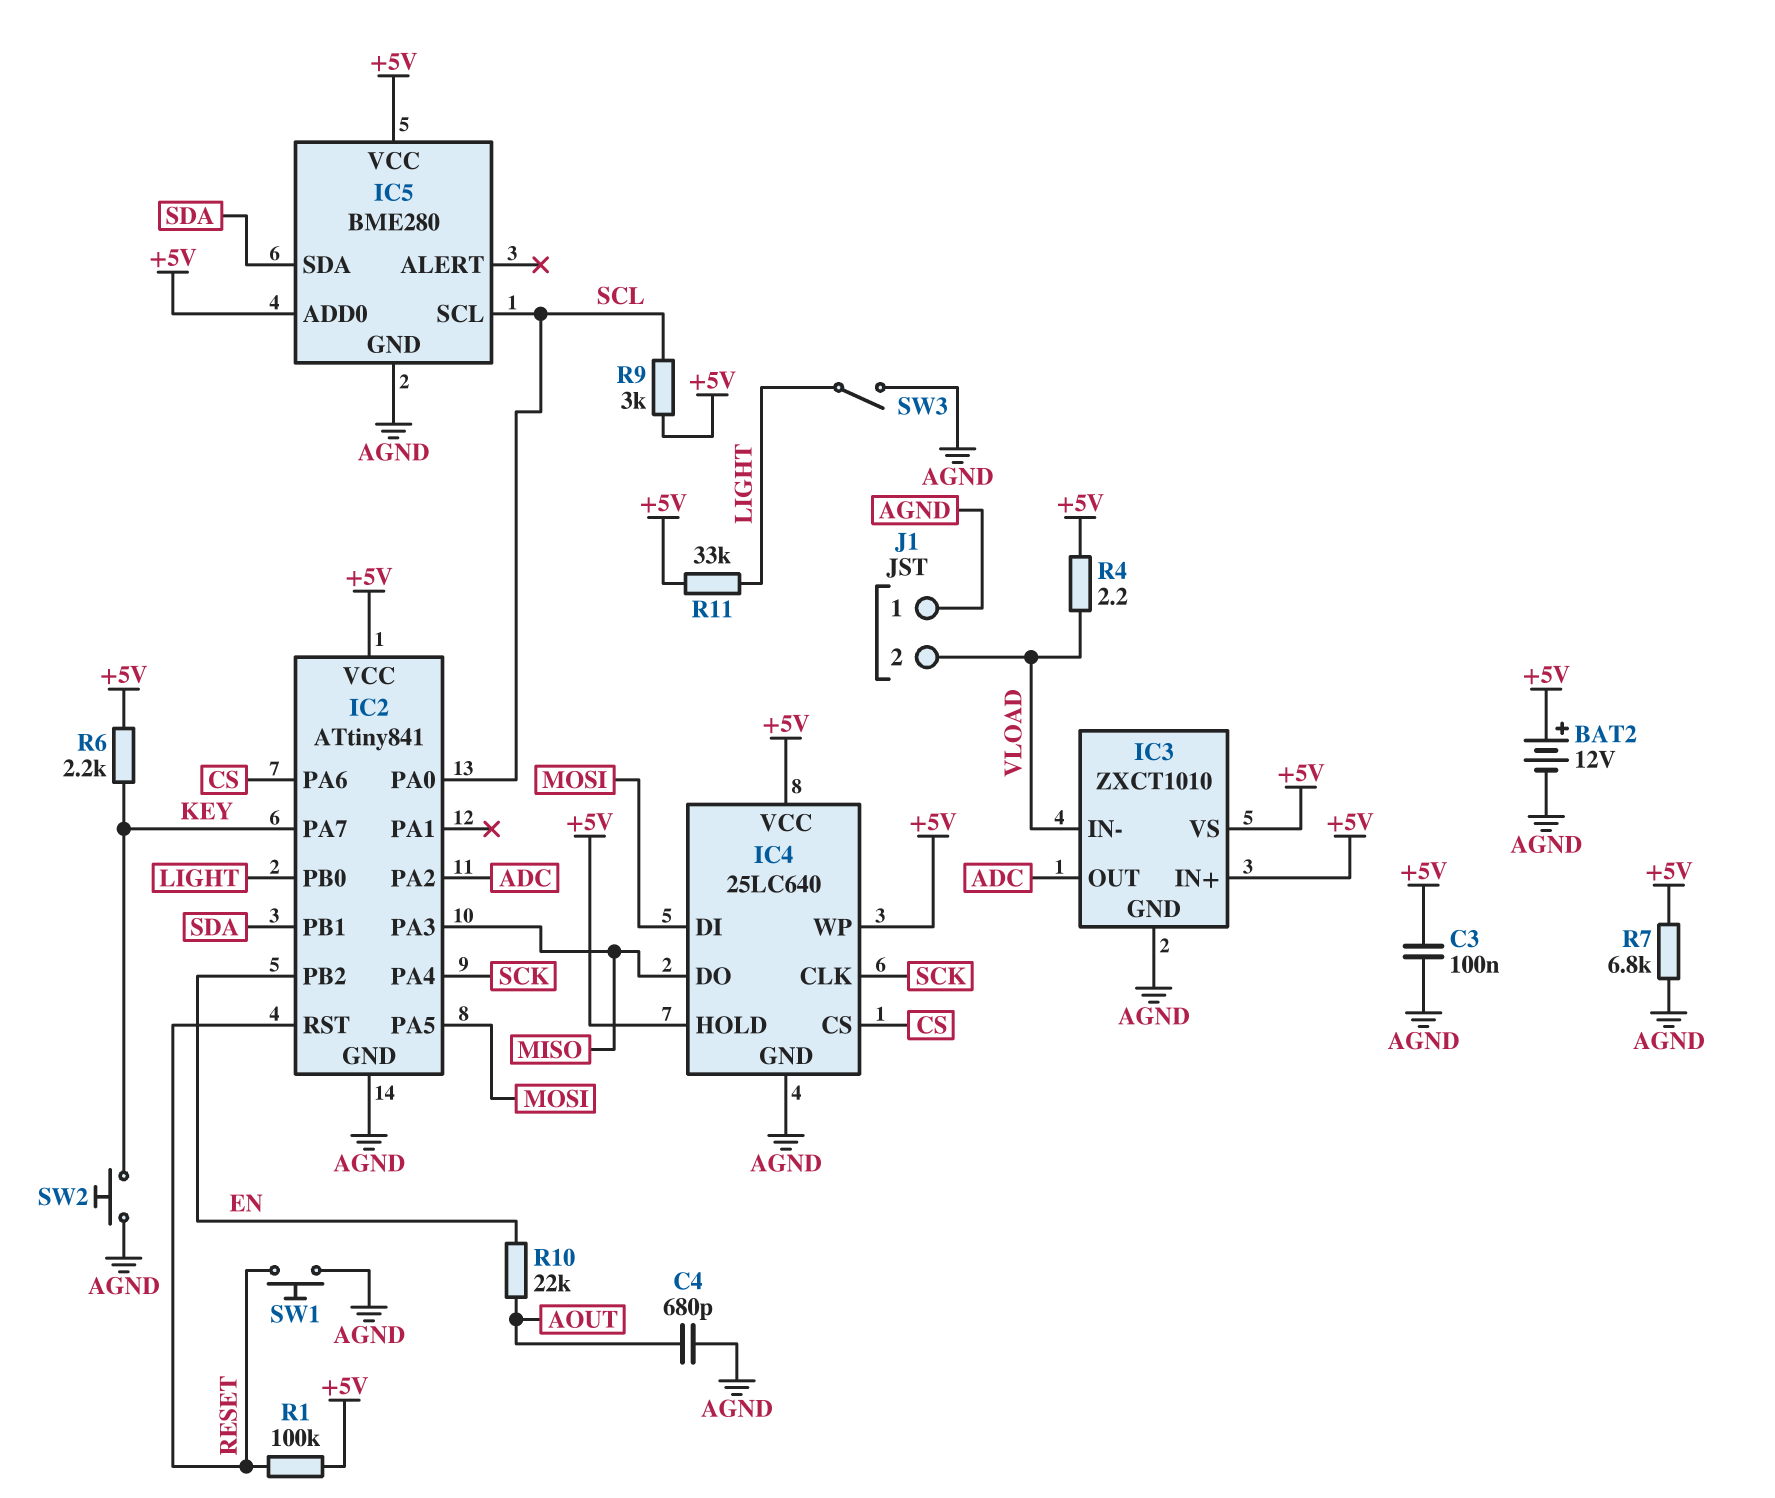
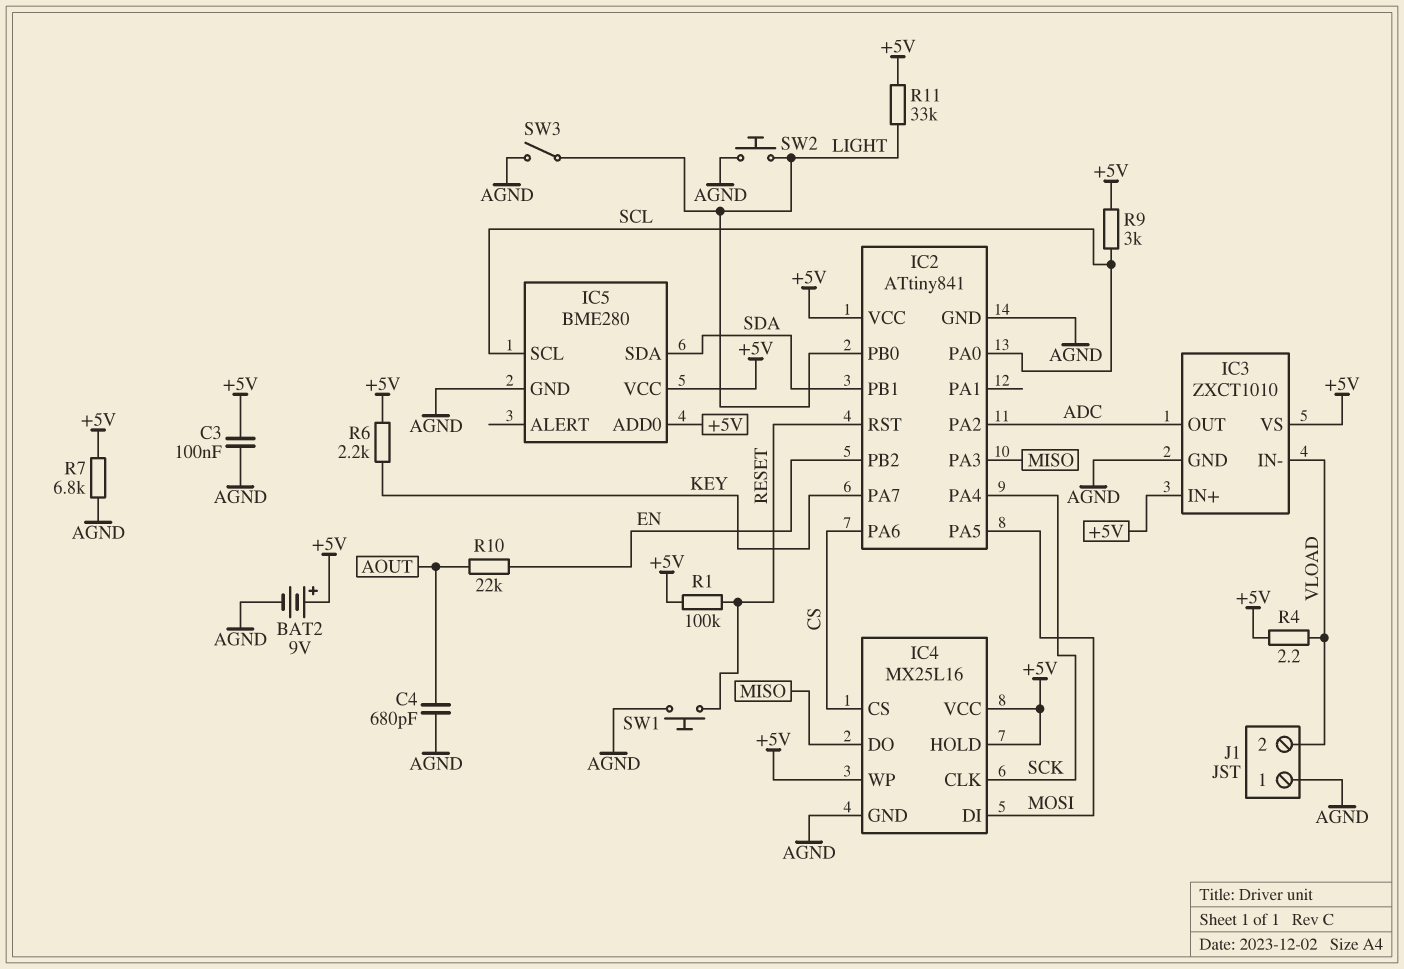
BAT2: 12V (plus +5V, minus AGND) -> 9V (plus +5V, minus AGND)
IC4: 25LC640 -> MX25L16
SW2: button (AGND, KEY) -> button (AGND, LIGHT)

